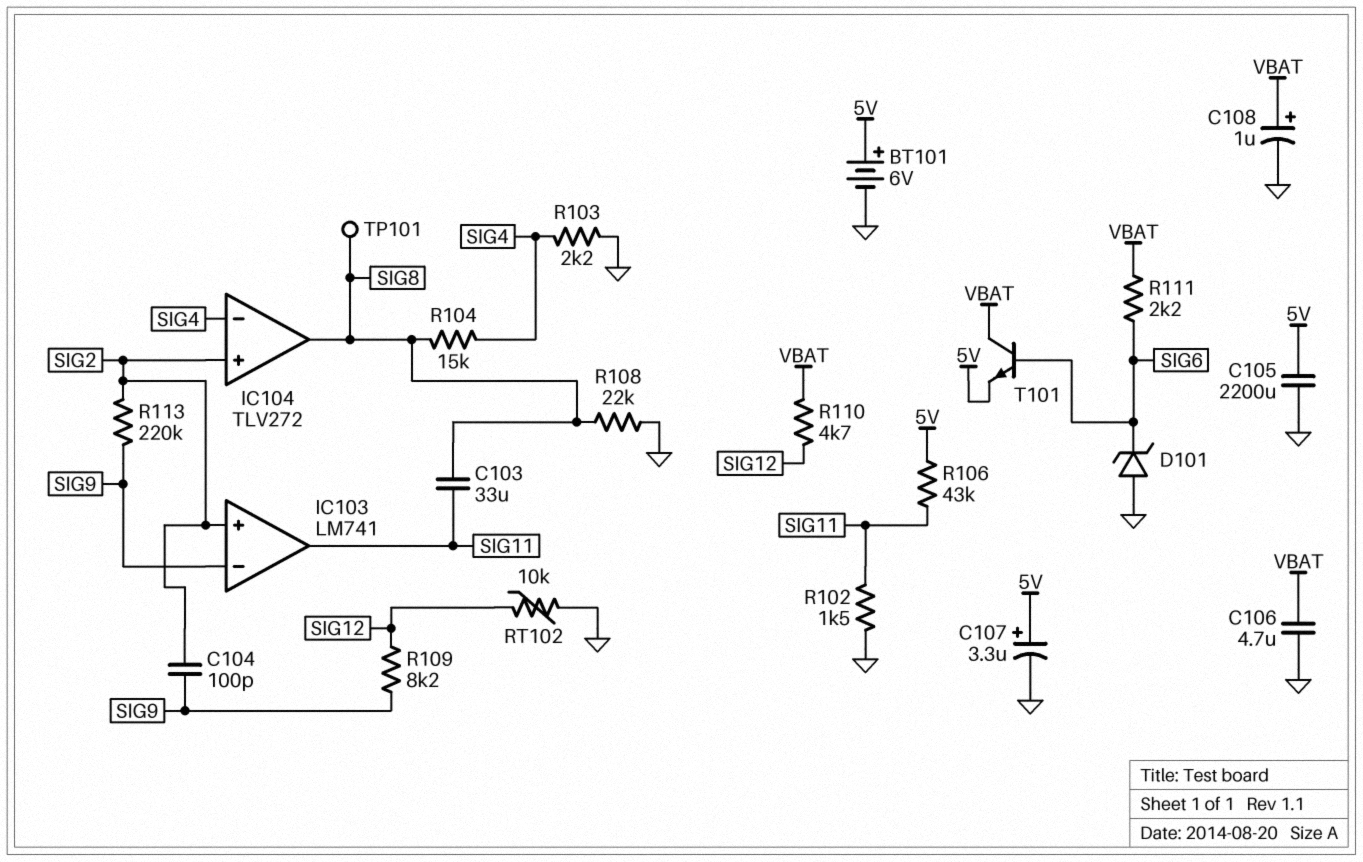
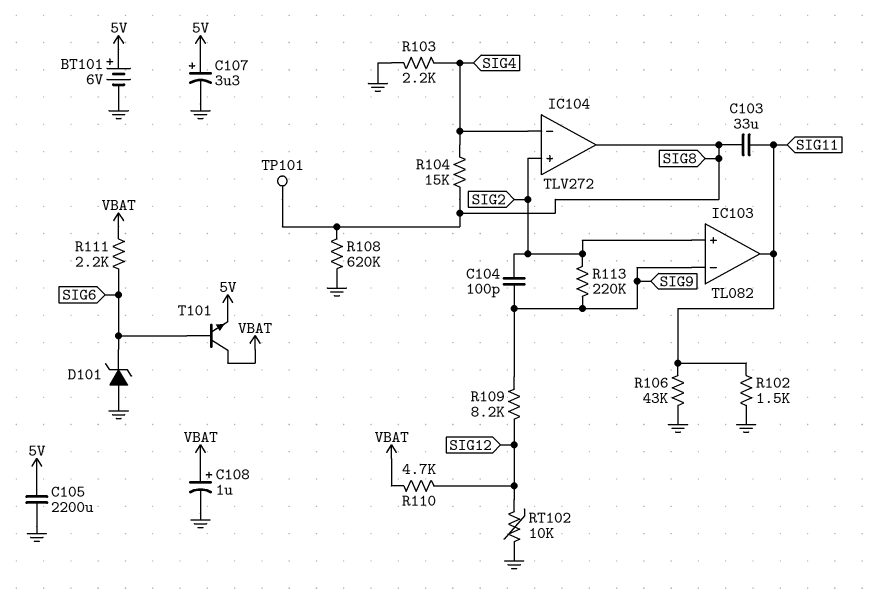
C106: 4.7uF (GND, VBAT) -> none
IC103: LM741 -> TL082
R106: 43k (5V, SIG11) -> 43k (GND, SIG11)
R108: 22k (GND, SIG8) -> 620k (GND, SIG8)

